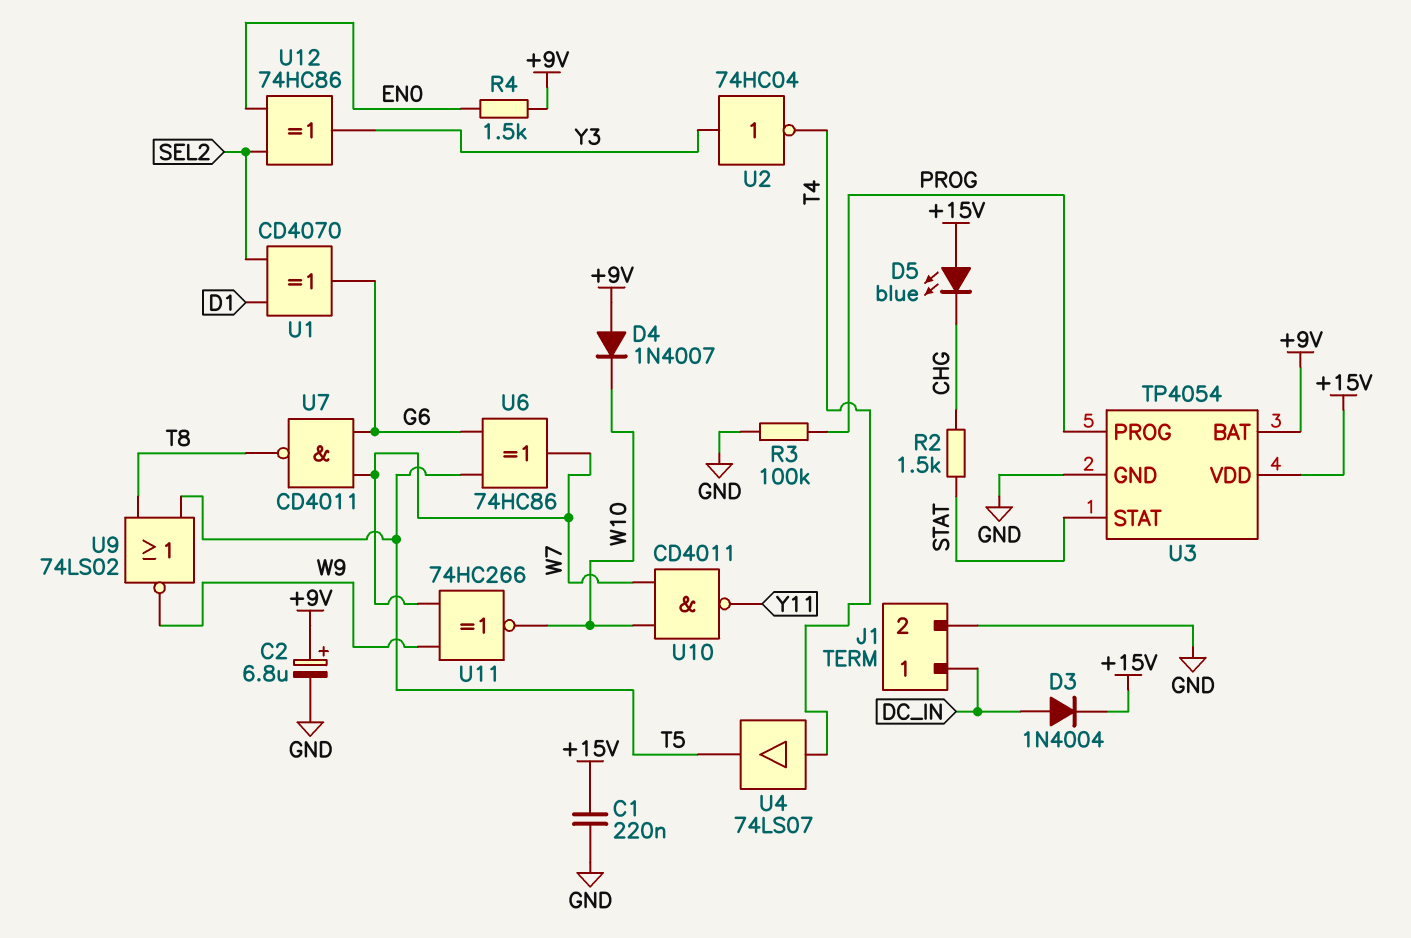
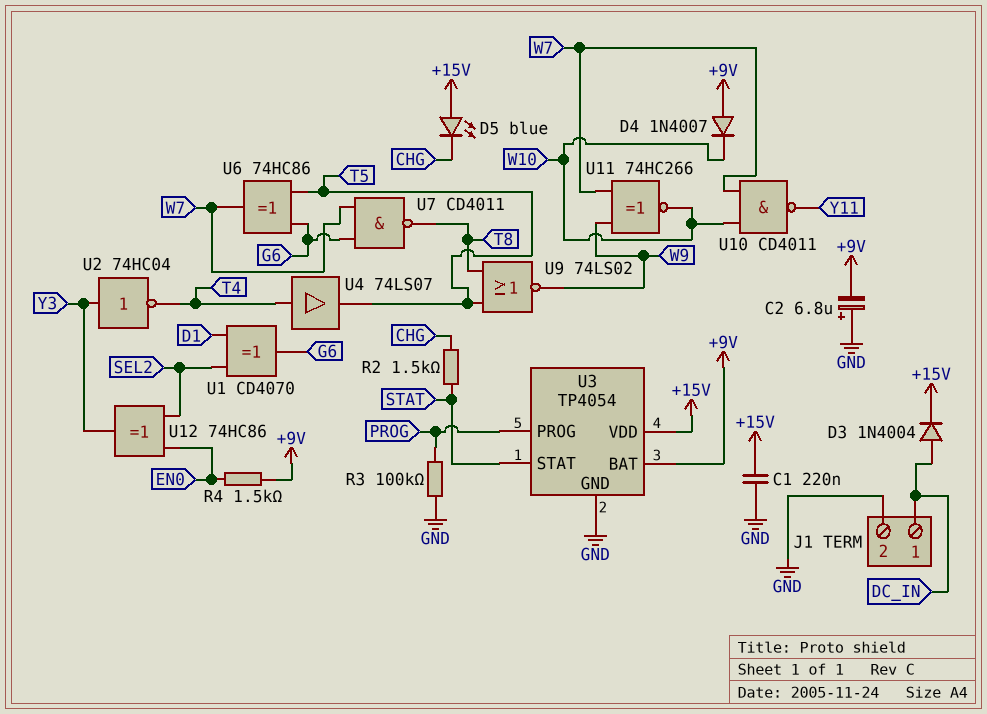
C2: 6.8uF (plus +9V, minus GND) -> 6.8uF (plus GND, minus +9V)

